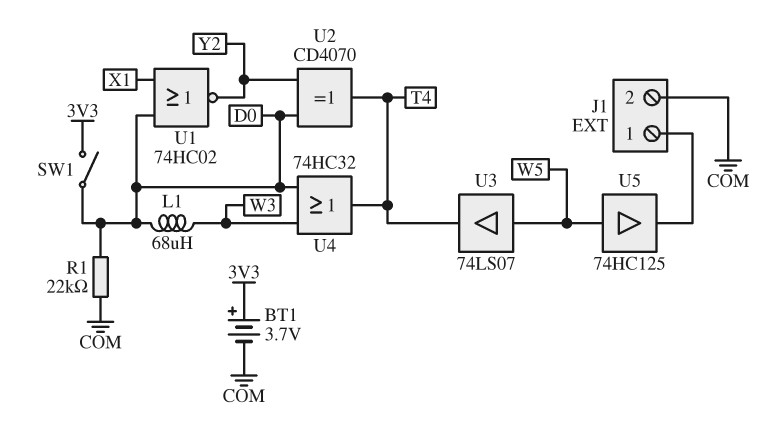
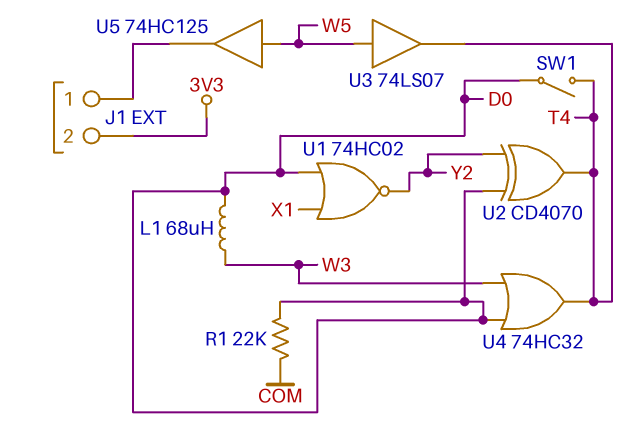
BT1: 3.7V (plus 3V3, minus COM) -> none
J1 pin 2: COM -> 3V3
SW1: switch (3V3, D0) -> switch (D0, T4)

